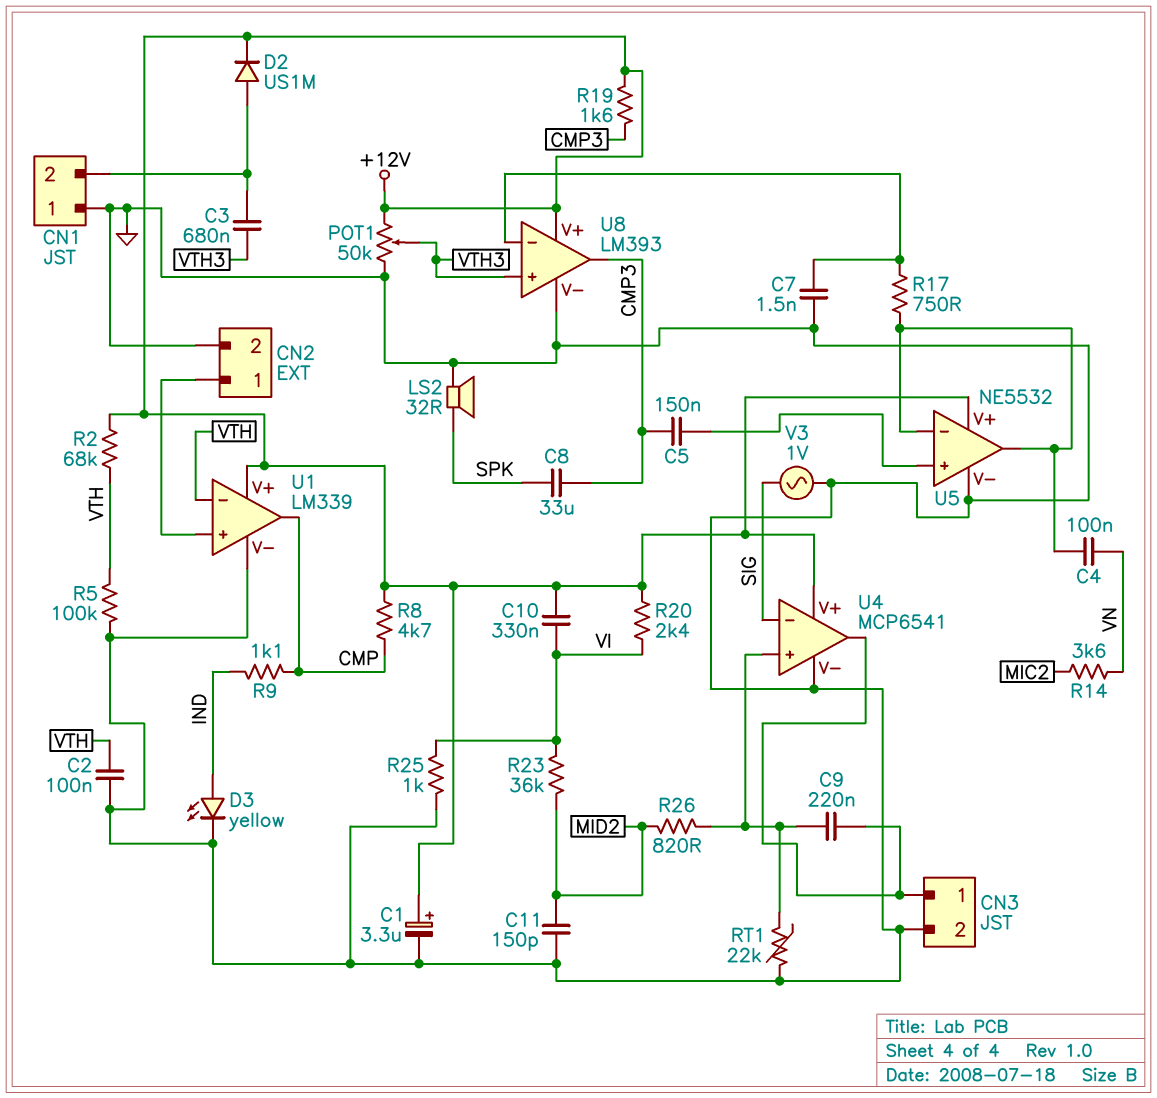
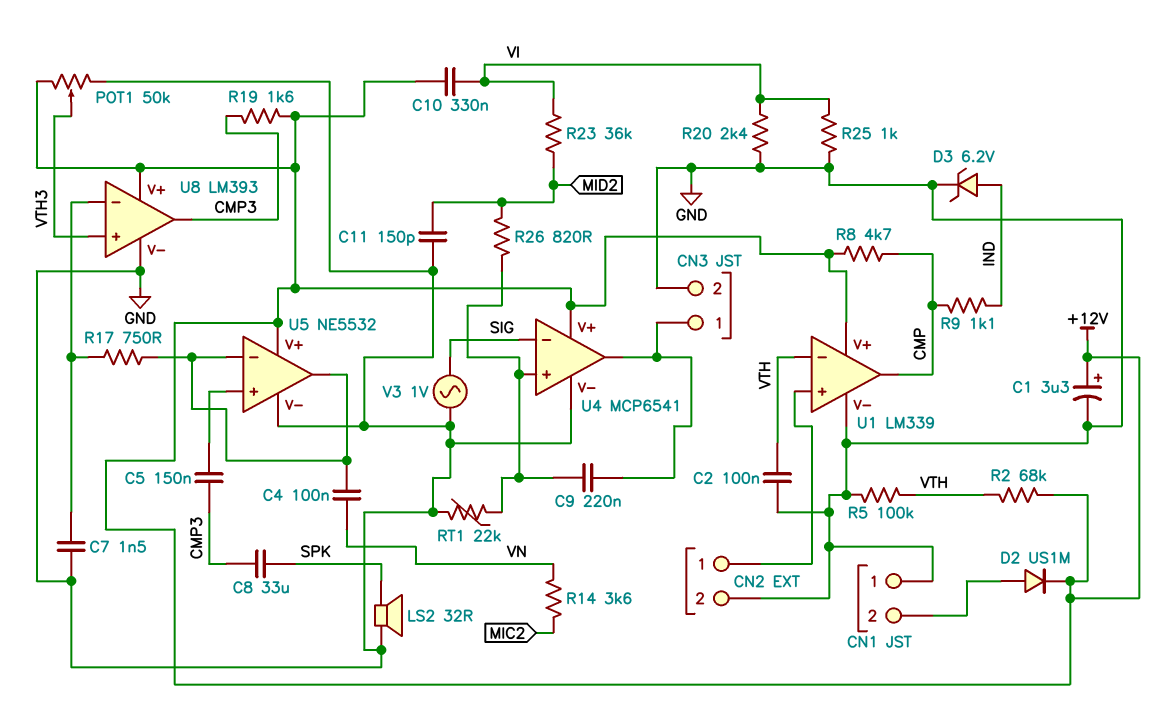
C3: 680nF (CN1/2, VTH3) -> none
D3: LED yellow (A IND, K GND) -> zener 6.2V (A IND, K GND)
R20: 2.4k (+12V, VI) -> 2.4k (GND, VI)

